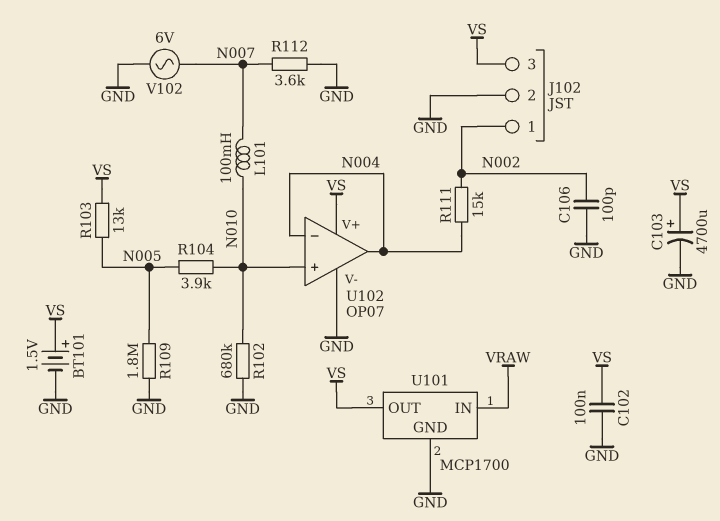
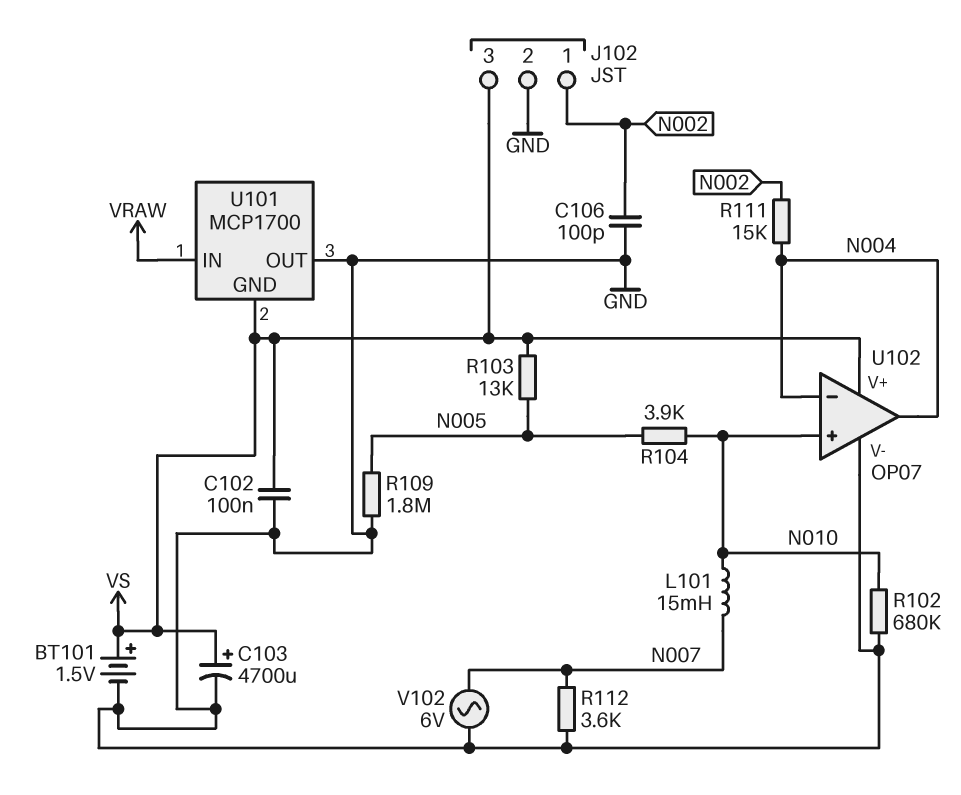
L101: 100mH (N007, N010) -> 15mH (N007, N010)
U101 pin GND: GND -> VS
U101 pin OUT: VS -> GND

